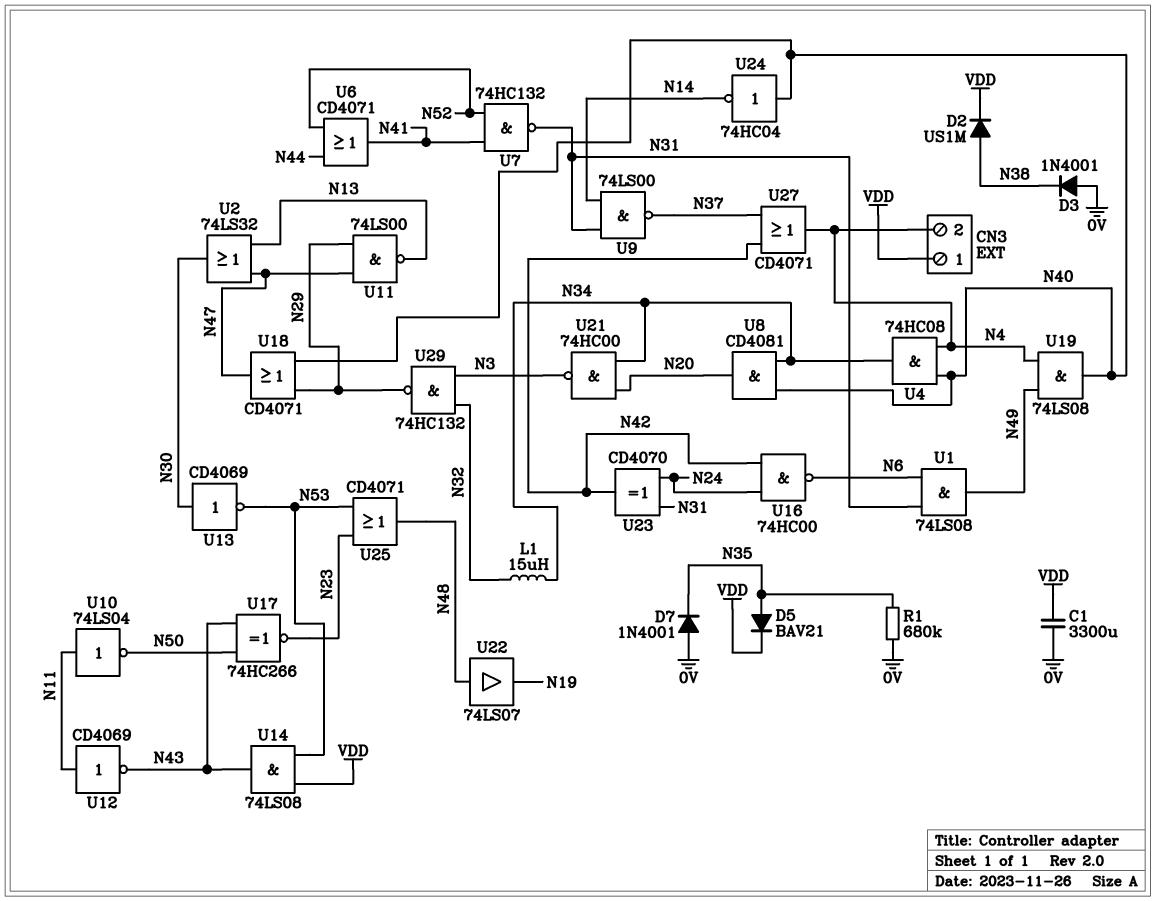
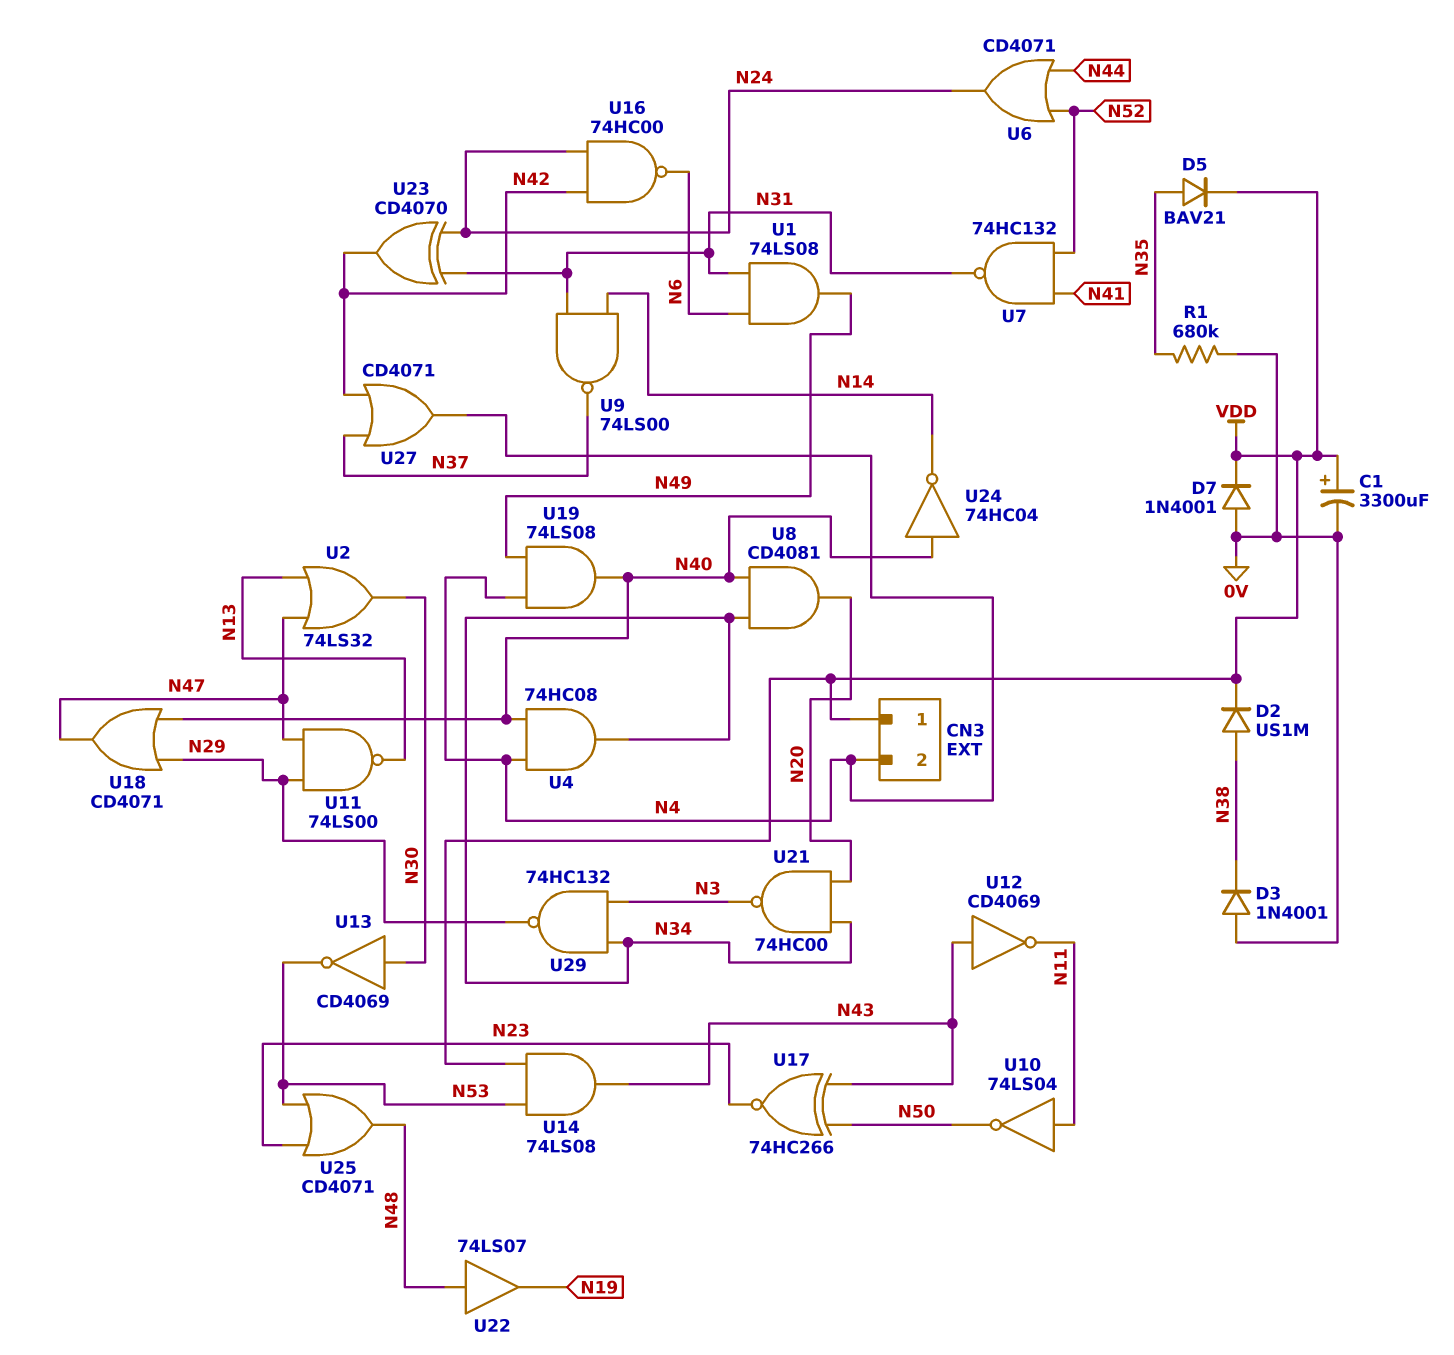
C1: 3300uF (0V, VDD) -> 3300uF (plus VDD, minus 0V)
D7: diode 1N4001 (A 0V, K N35) -> diode 1N4001 (A 0V, K VDD)
L1: 15uH (N32, N34) -> none
U6: OR CD4071 (in N44, in N52, out N41) -> OR CD4071 (in N44, in N52, out N24)
U12: NOT CD4069 (in N11, out N43) -> NOT CD4069 (in N43, out N11)
U29: NAND 74HC132 (in N3, in N32, out N29) -> NAND 74HC132 (in N3, in N34, out N29)

